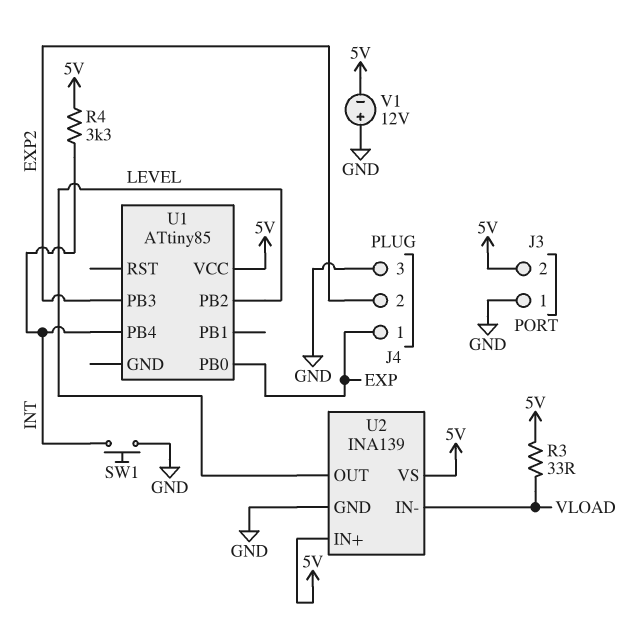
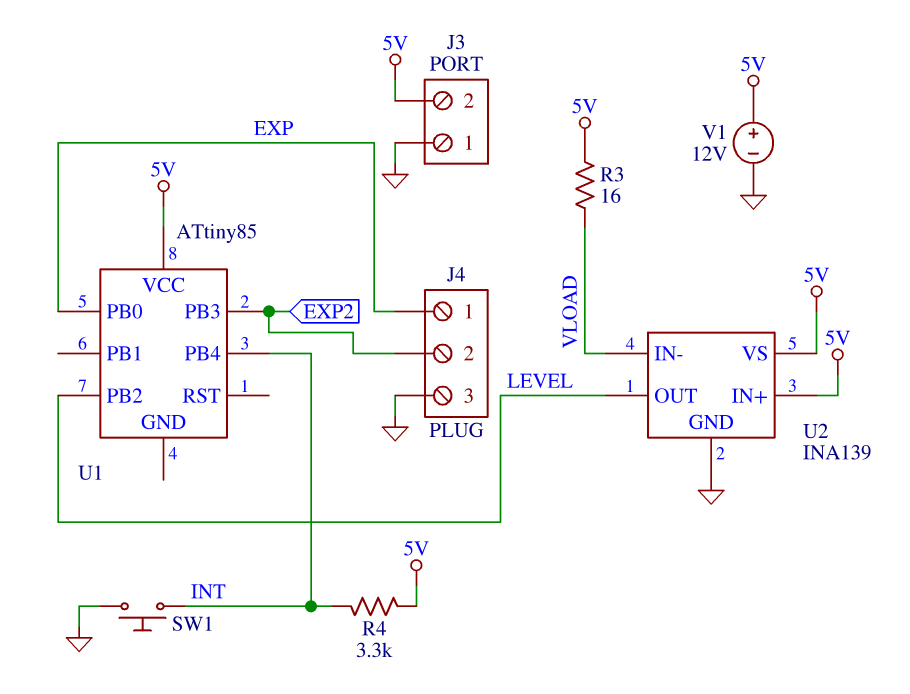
R3: 33 (5V, VLOAD) -> 16 (5V, VLOAD)
V1: 12V (plus GND, minus 5V) -> 12V (plus 5V, minus GND)

